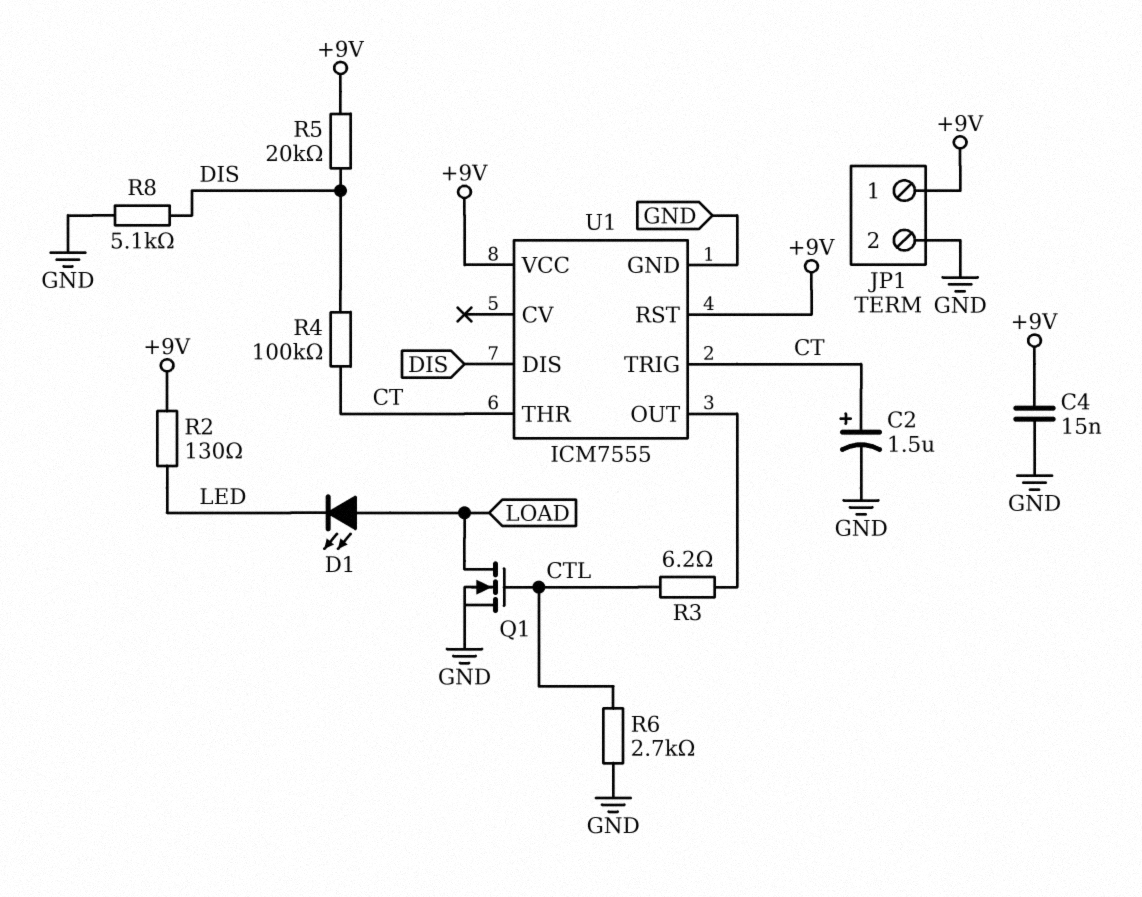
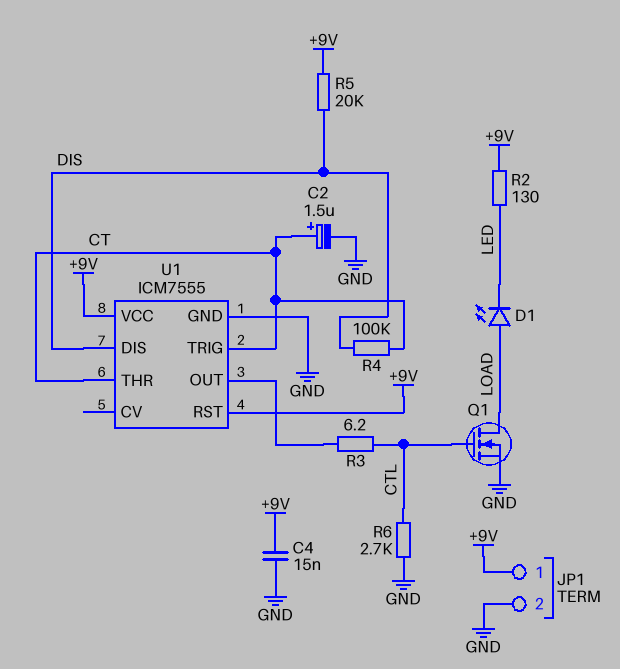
R8: 5.1k (DIS, GND) -> none

